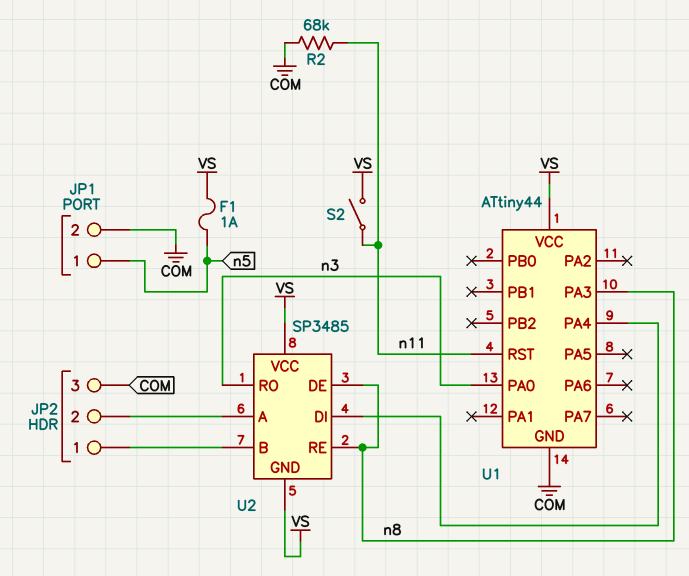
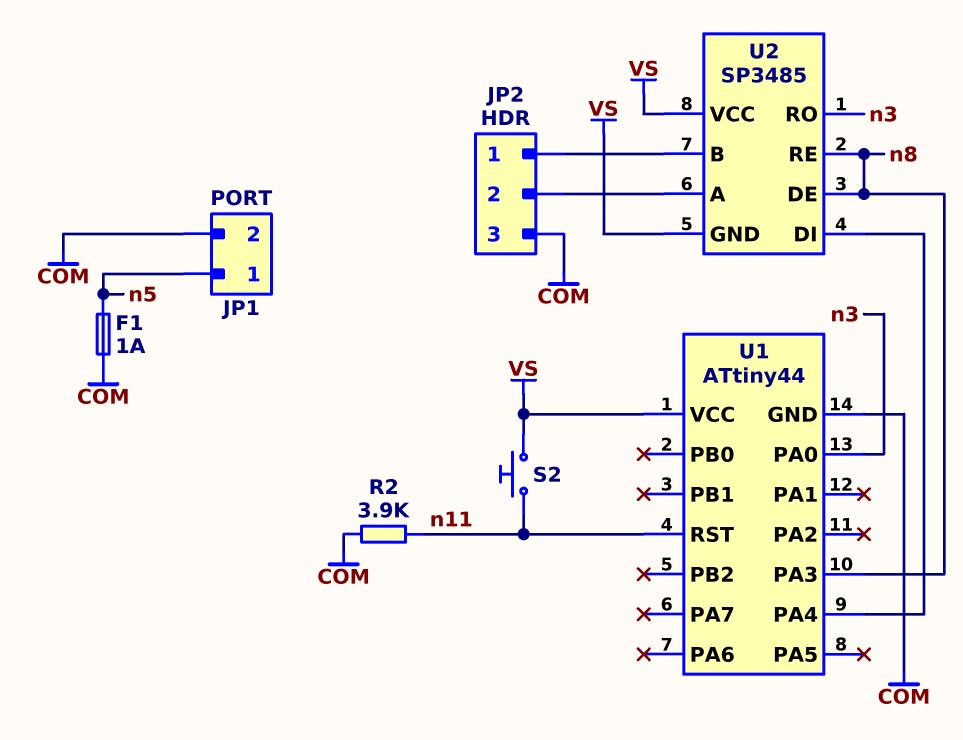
F1: 1A (VS, n5) -> 1A (COM, n5)
R2: 68k (COM, n11) -> 3.9k (COM, n11)
S2: switch (VS, n11) -> button (VS, n11)

